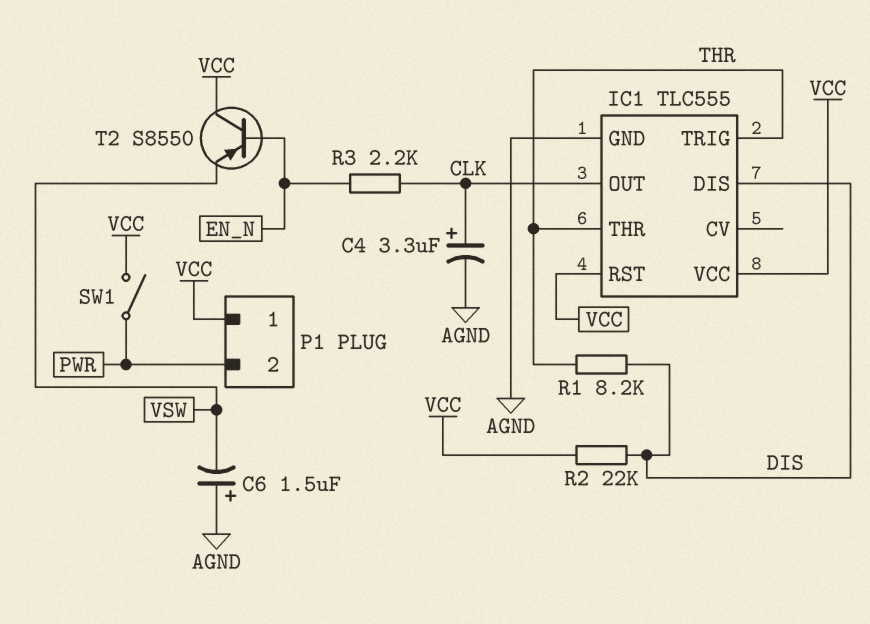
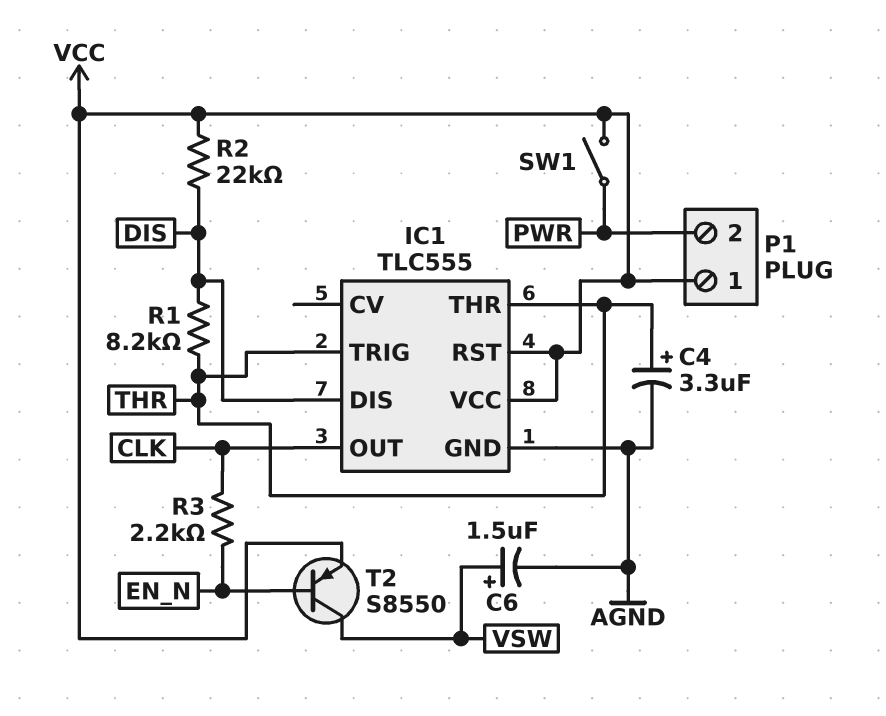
C4: 3.3uF (plus CLK, minus AGND) -> 3.3uF (plus THR, minus AGND)
C6: 1.5uF (plus AGND, minus VSW) -> 1.5uF (plus VSW, minus AGND)
T2: PNP S8550 (B EN_N, C VCC, E VSW) -> PNP S8550 (B EN_N, C VSW, E VCC)

